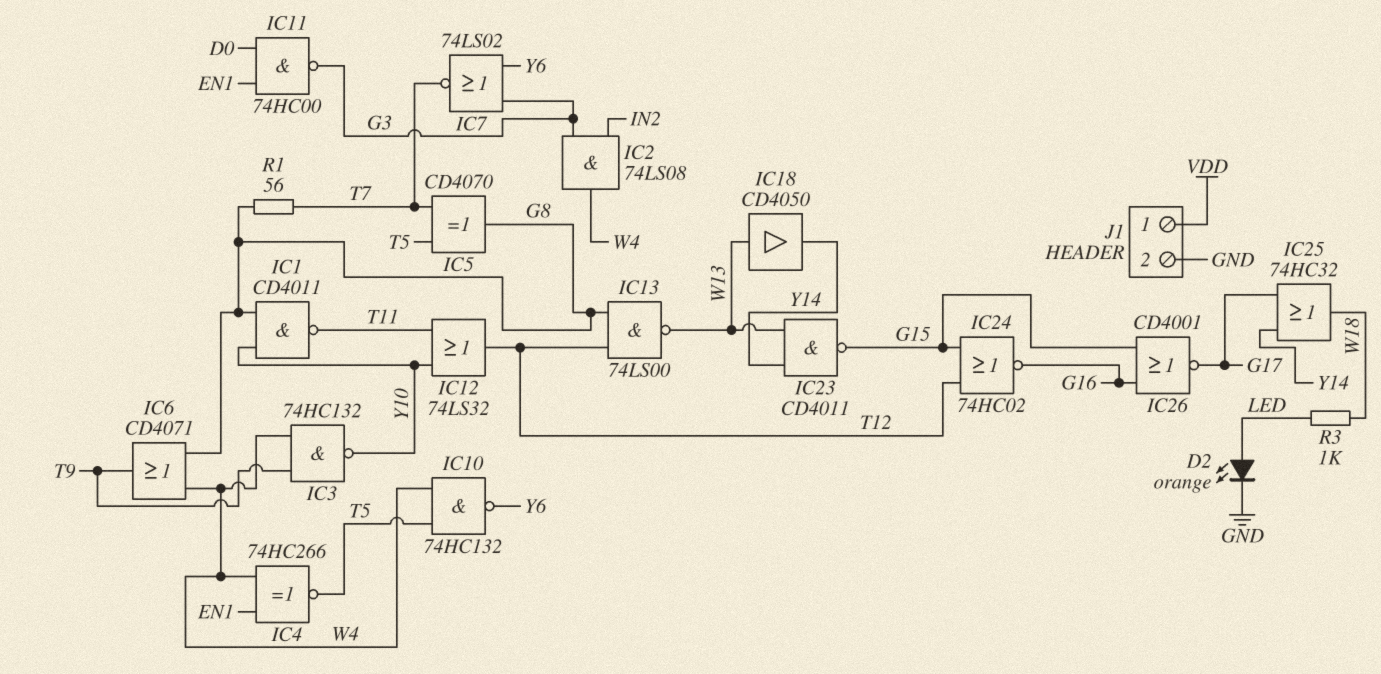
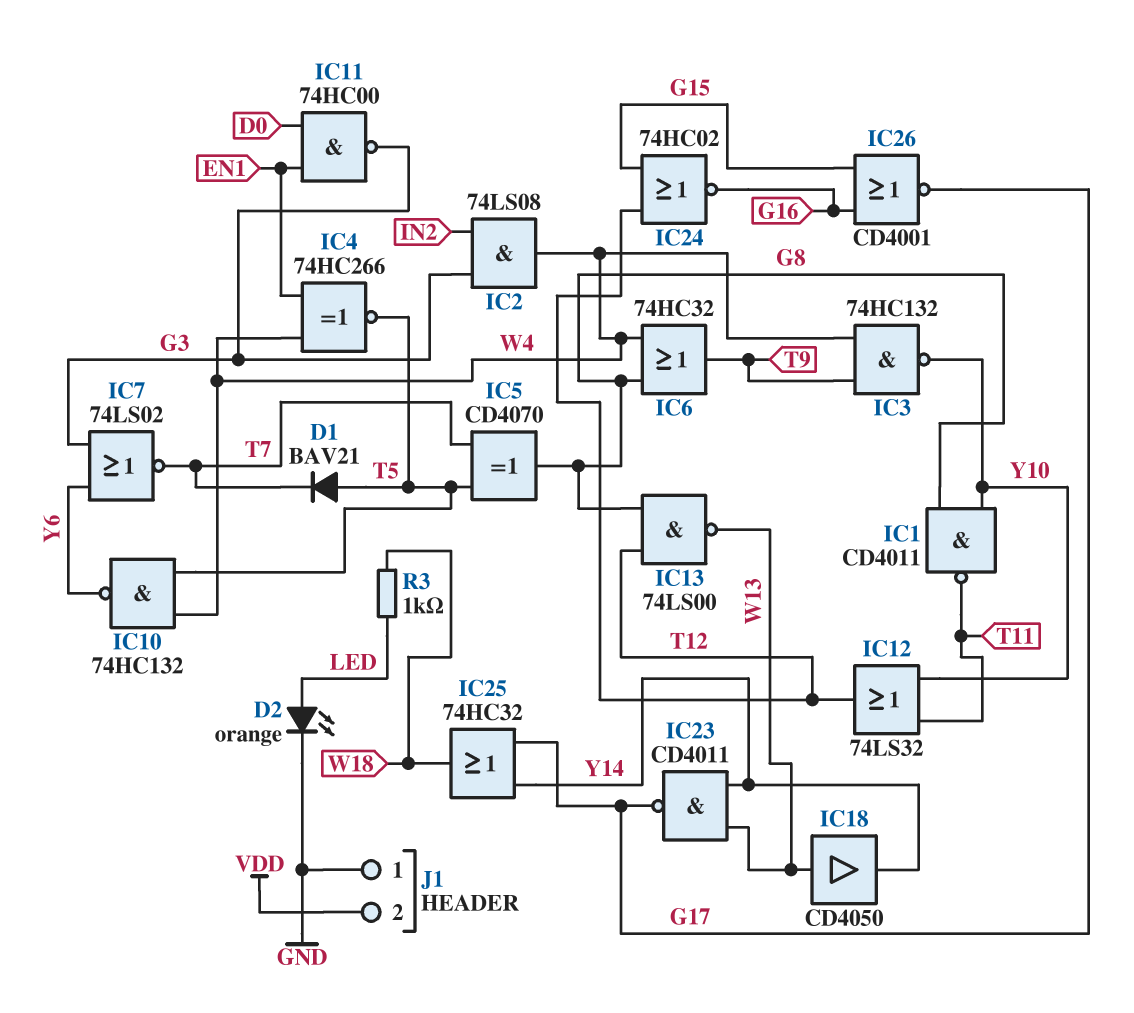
D1: none -> diode BAV21 (A T5, K T7)
IC6: OR CD4071 (in G8, in W4, out T9) -> OR 74HC32 (in G8, in W4, out T9)
IC23: NAND CD4011 (in W13, in Y14, out G15) -> NAND CD4011 (in W13, in Y14, out G17)
J1 pin 1: VDD -> GND
J1 pin 2: GND -> VDD
R1: 56 (G8, T7) -> none

